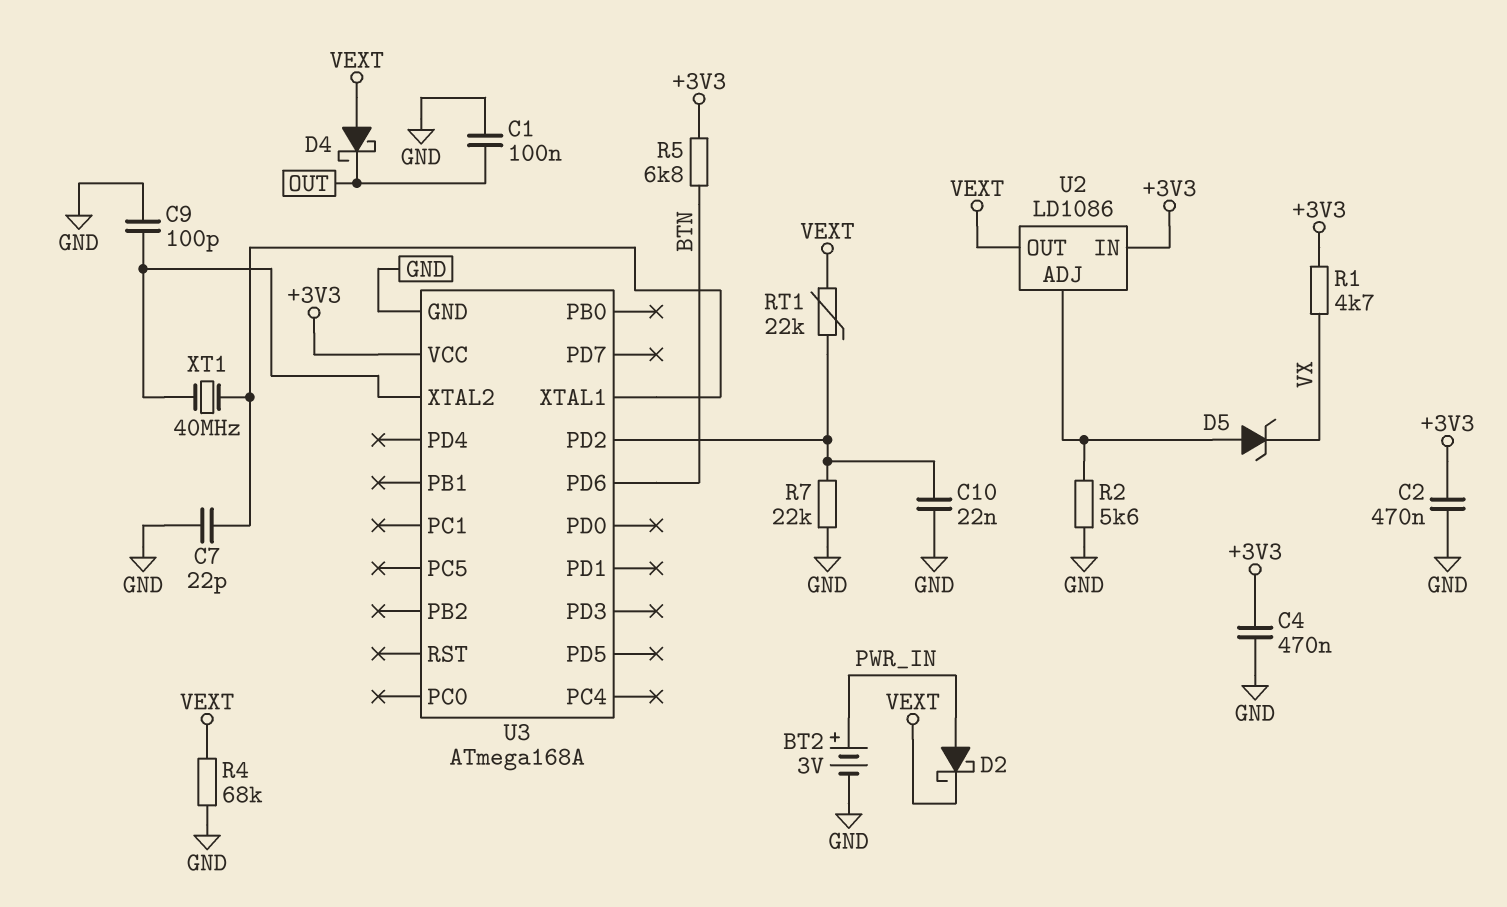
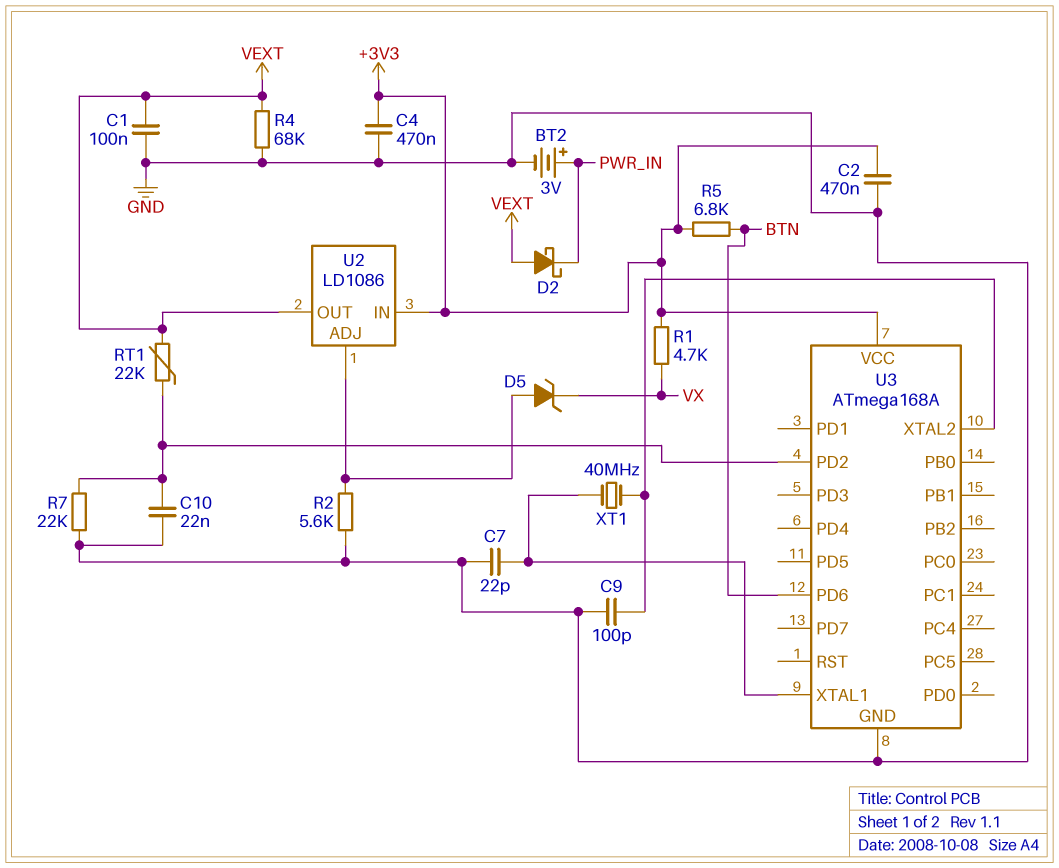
C1: 100nF (GND, OUT) -> 100nF (GND, VEXT)
D2: schottky (A PWR_IN, K VEXT) -> schottky (A VEXT, K PWR_IN)
D4: schottky (A VEXT, K OUT) -> none

